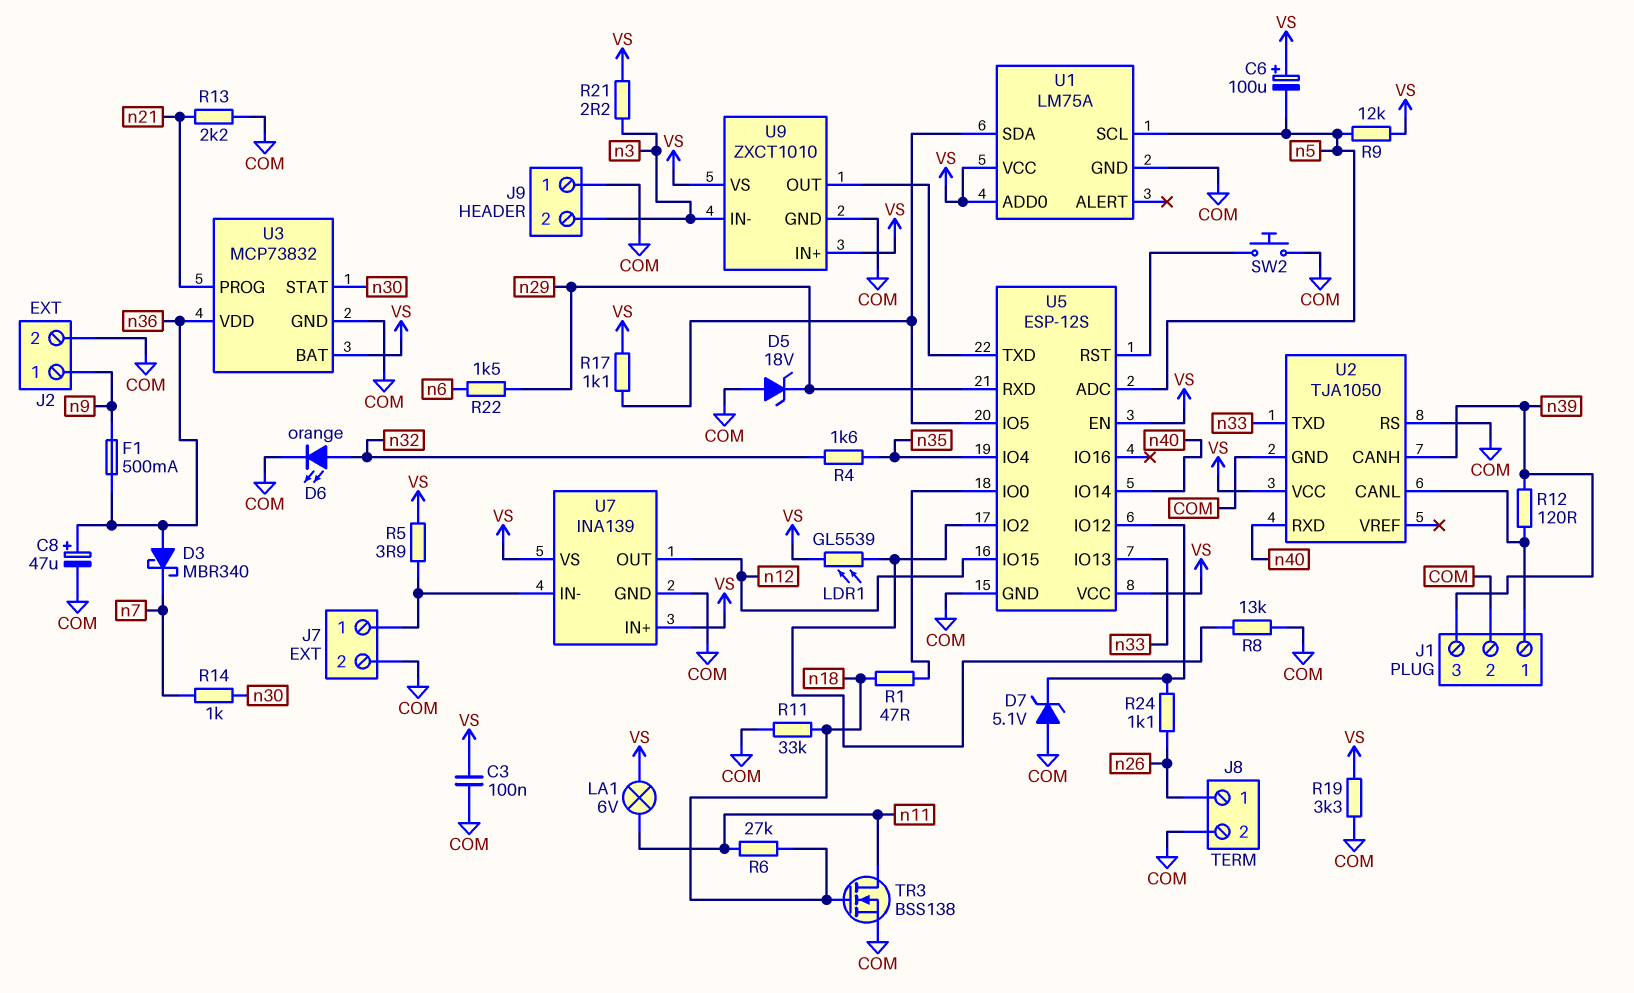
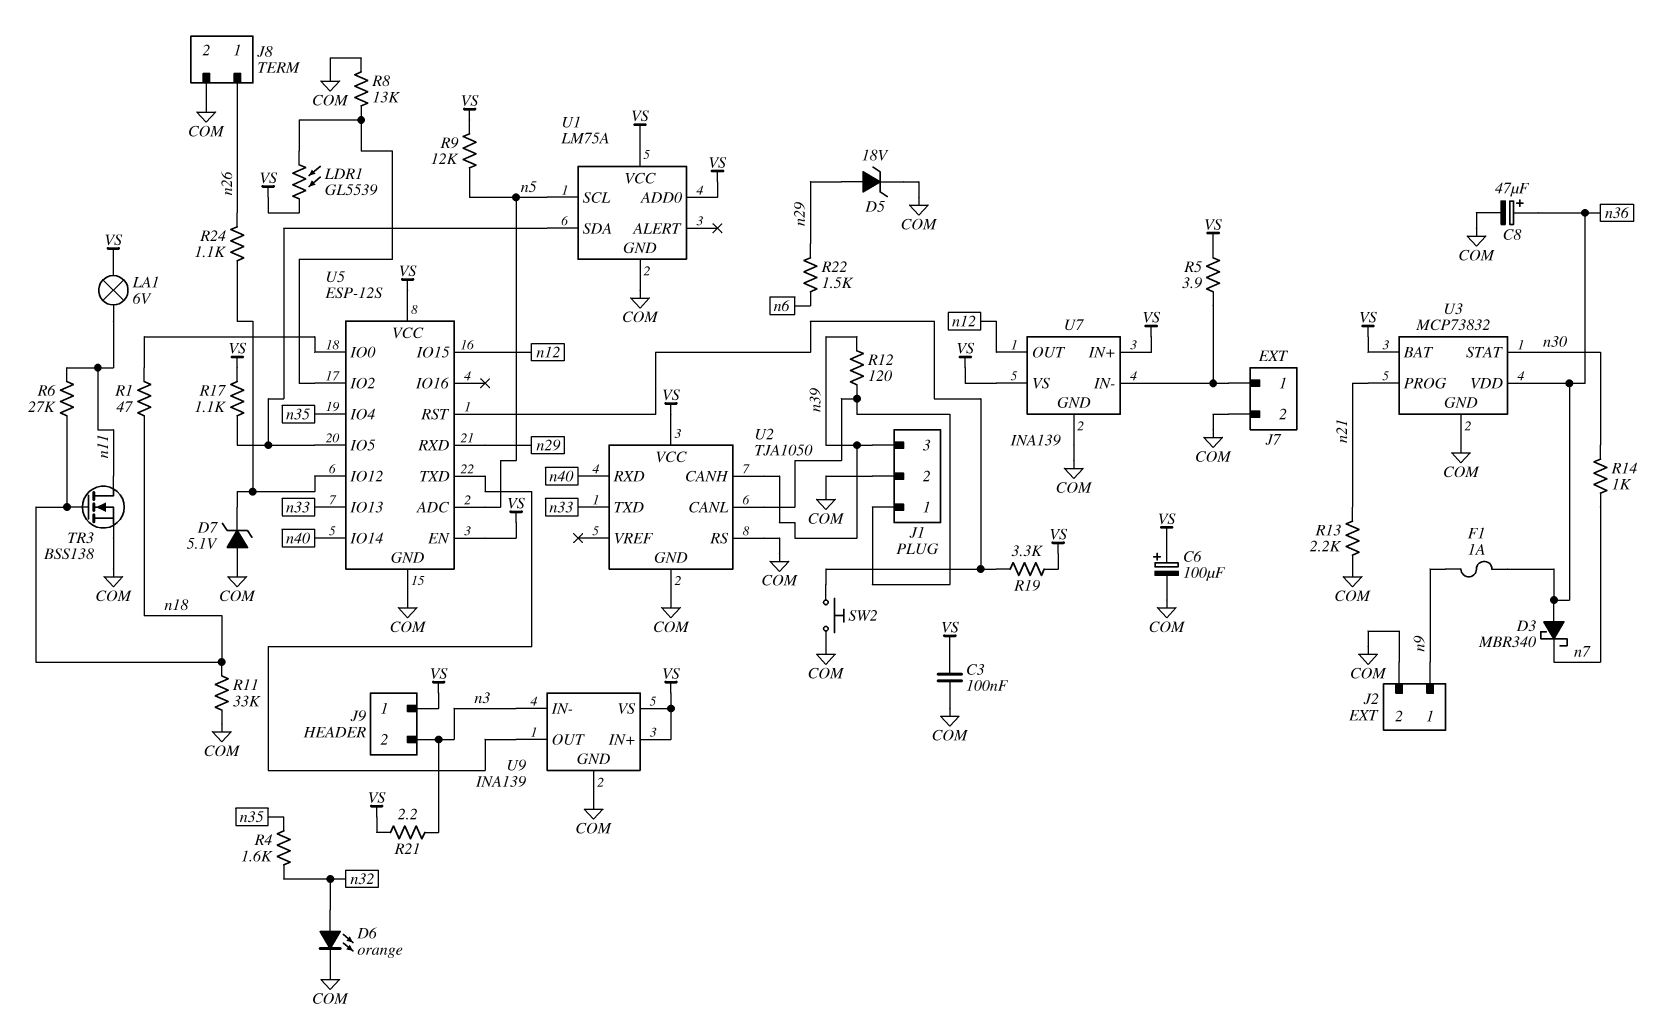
C6: 100uF (plus VS, minus n5) -> 100uF (plus VS, minus COM)
D5: zener 18V (A COM, K n29) -> zener 18V (A n29, K COM)
F1: 500mA (n9, n36) -> 1A (n9, n36)
J9 pin 1: COM -> VS
R19: 3.3k (COM, VS) -> 3.3k (U5/RST, VS)
U9: ZXCT1010 -> INA139

